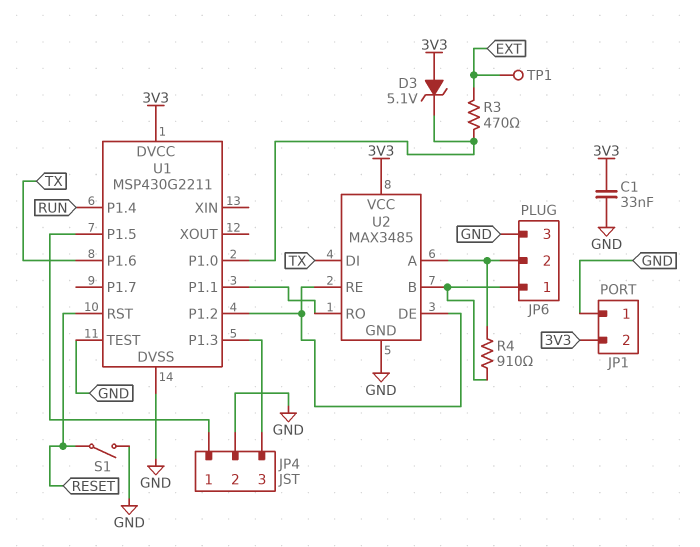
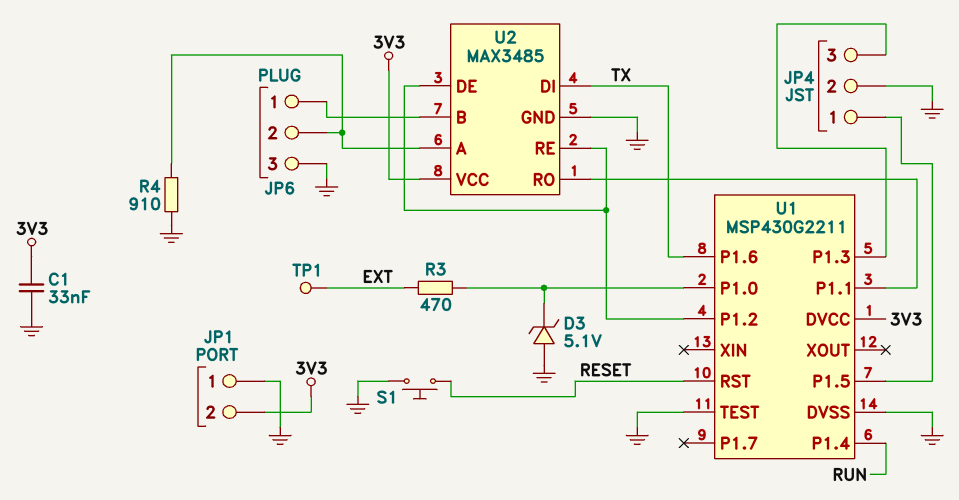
D3: zener 5.1V (A 3V3, K U1/P1.0) -> zener 5.1V (A GND, K U1/P1.0)
R4: 910 (JP6/1, JP6/2) -> 910 (GND, JP6/2)
S1: switch (GND, RESET) -> button (GND, RESET)

